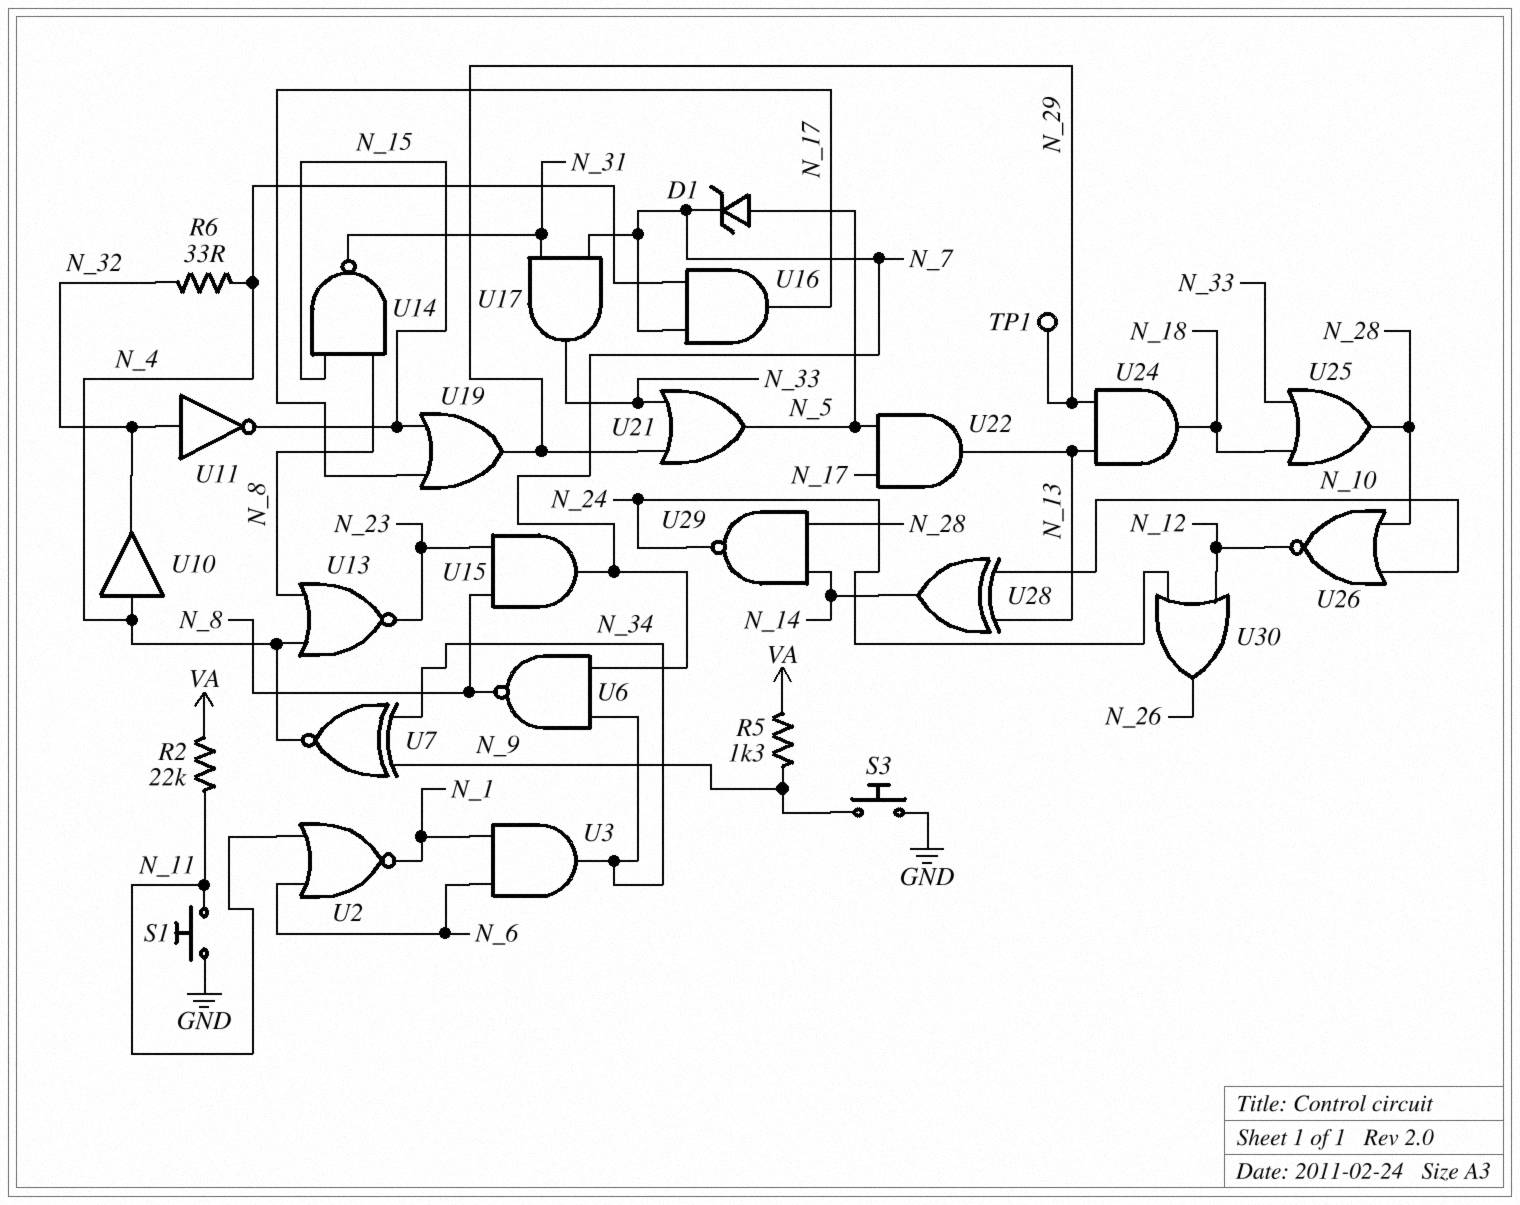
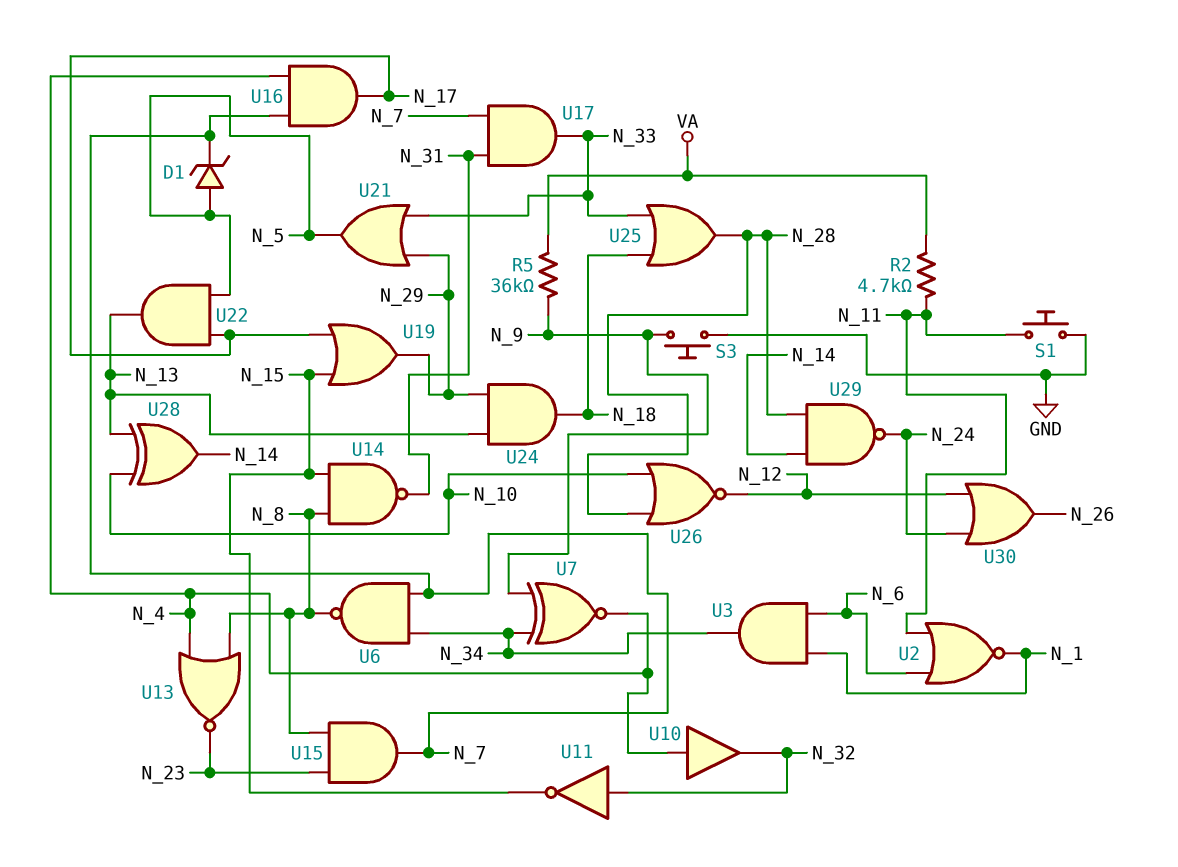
R2: 22k (N_11, VA) -> 4.7k (N_11, VA)
R5: 1.3k (N_9, VA) -> 36k (N_9, VA)
R6: 33 (N_4, N_32) -> none
TP1: test point (N_29) -> none

